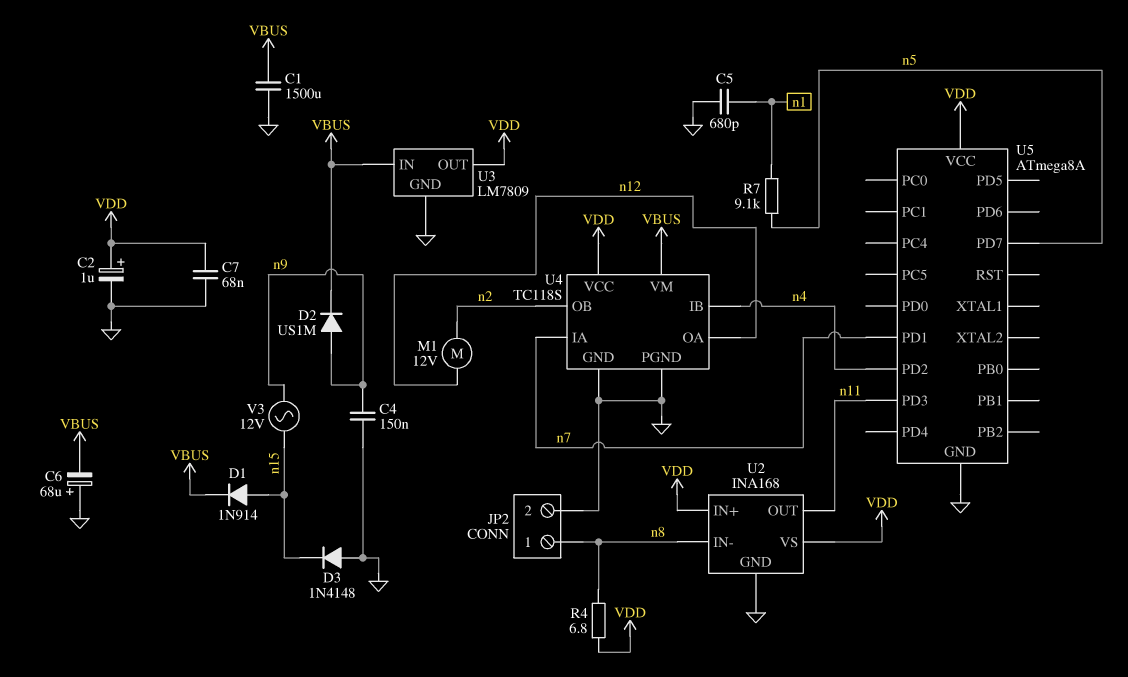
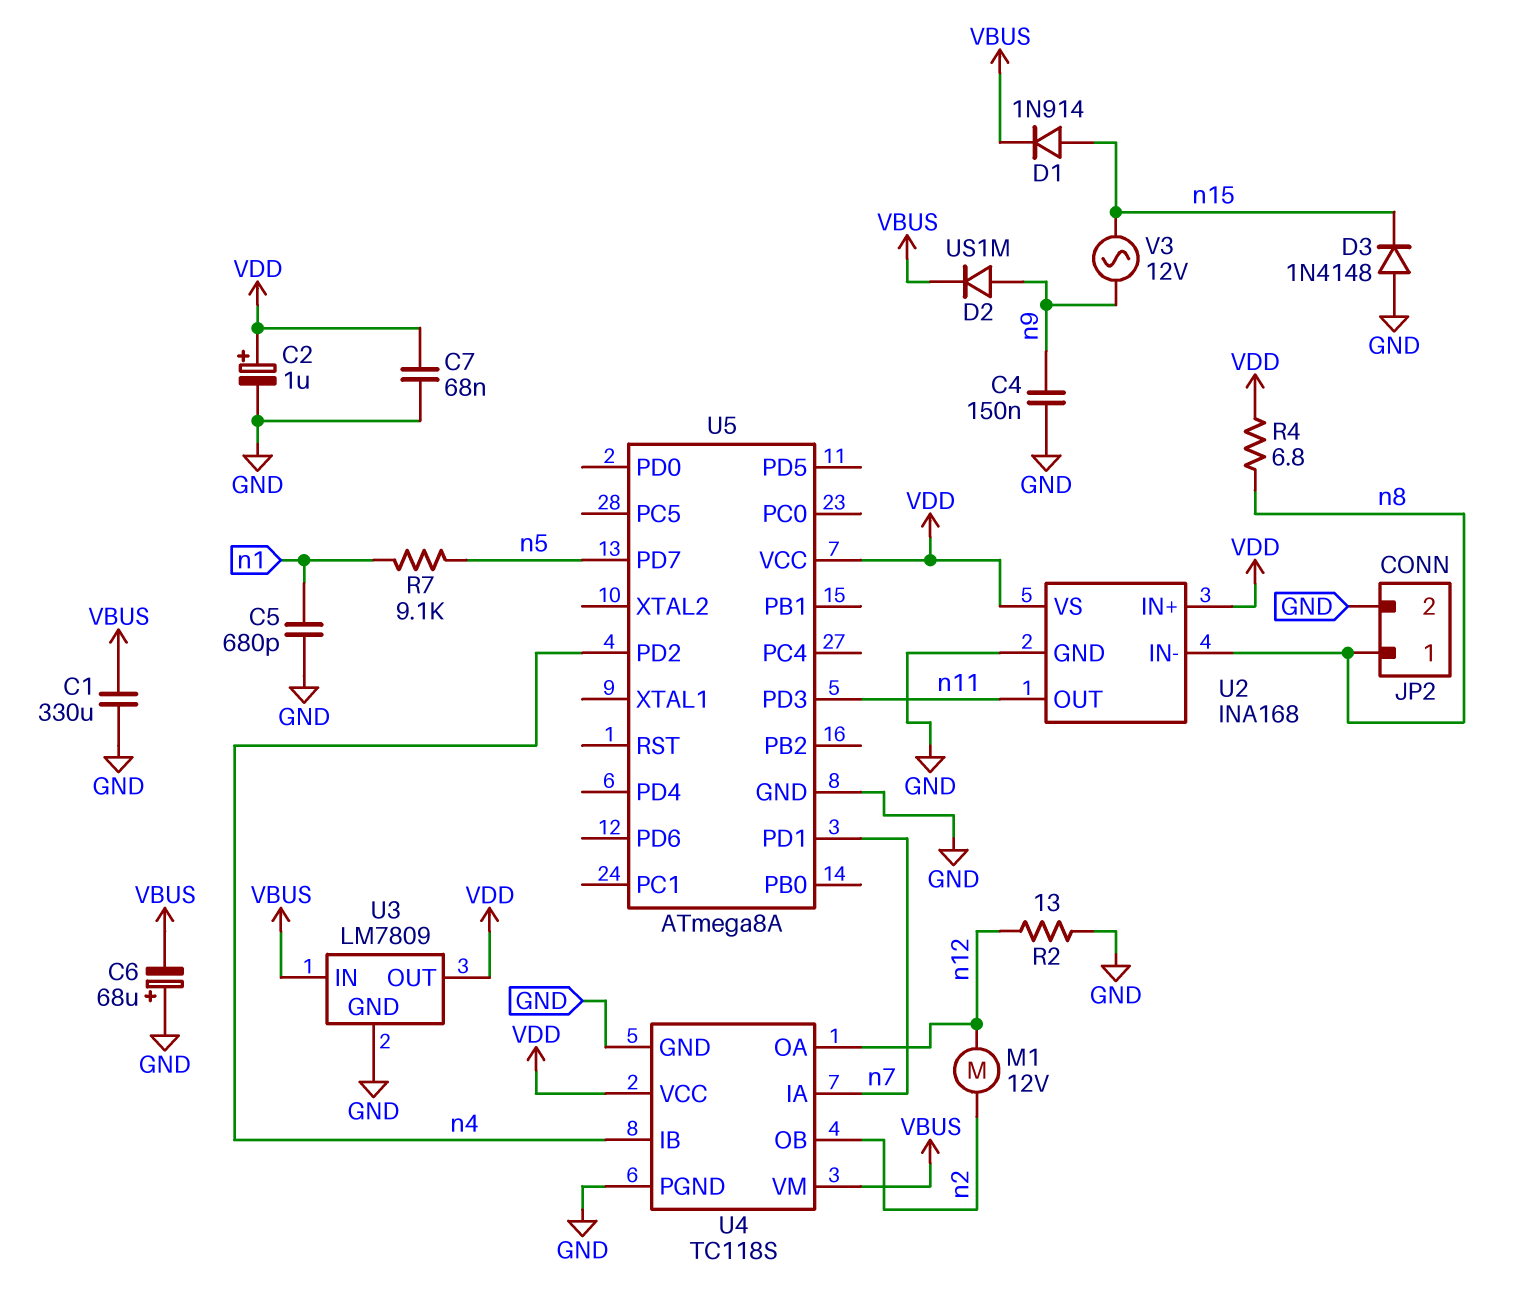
C1: 1500uF (GND, VBUS) -> 330uF (GND, VBUS)
R2: none -> 13 (GND, n12)

